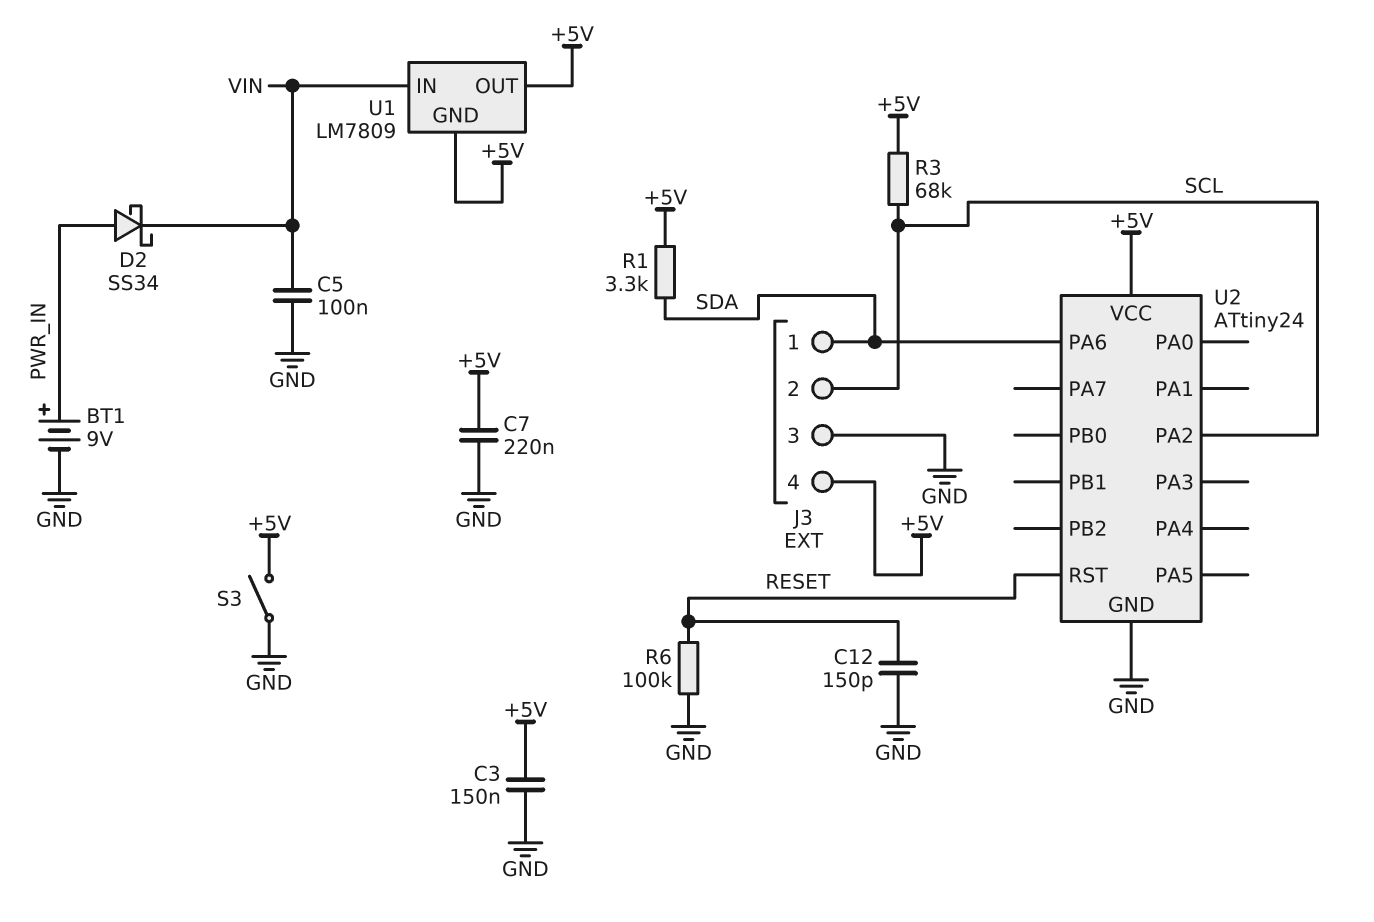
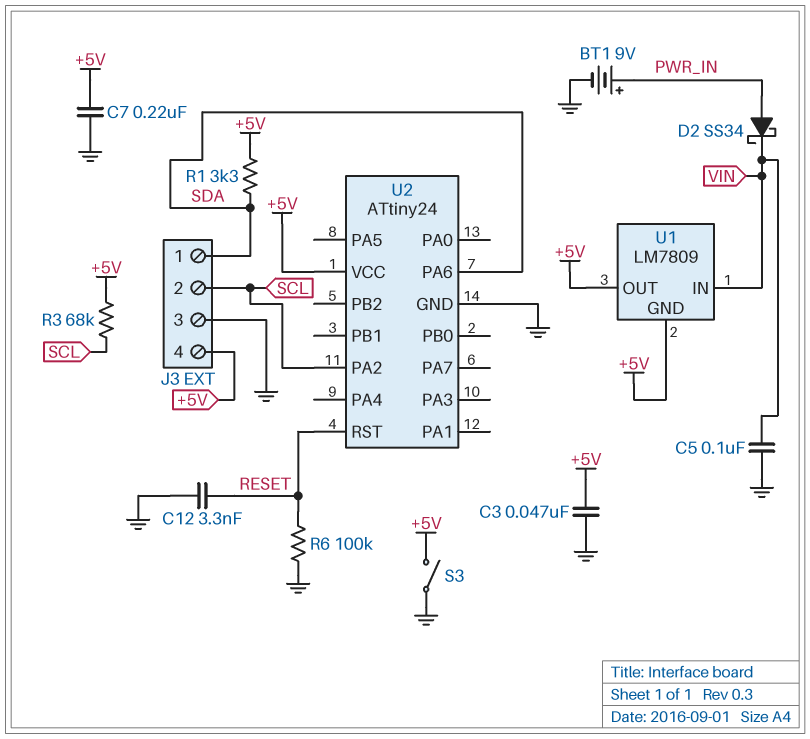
C3: 150nF (+5V, GND) -> 47nF (+5V, GND)
C12: 150pF (GND, RESET) -> 3.3nF (GND, RESET)

